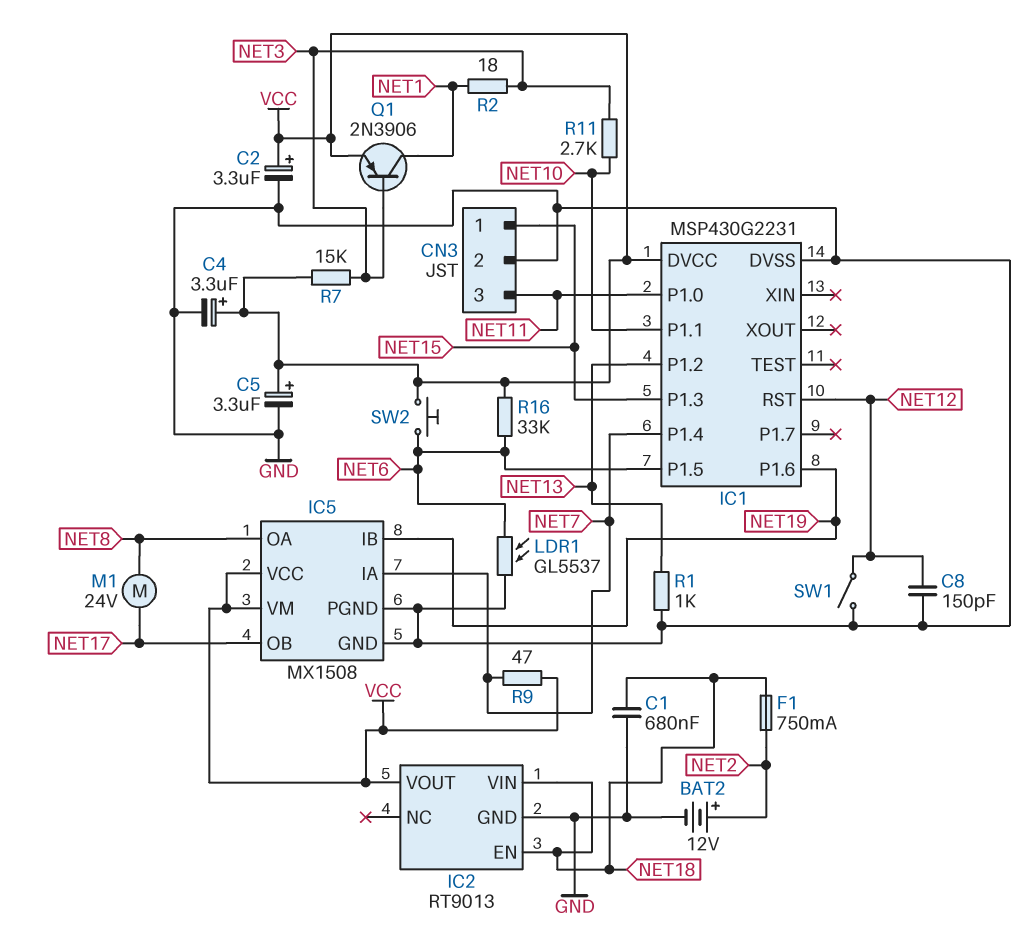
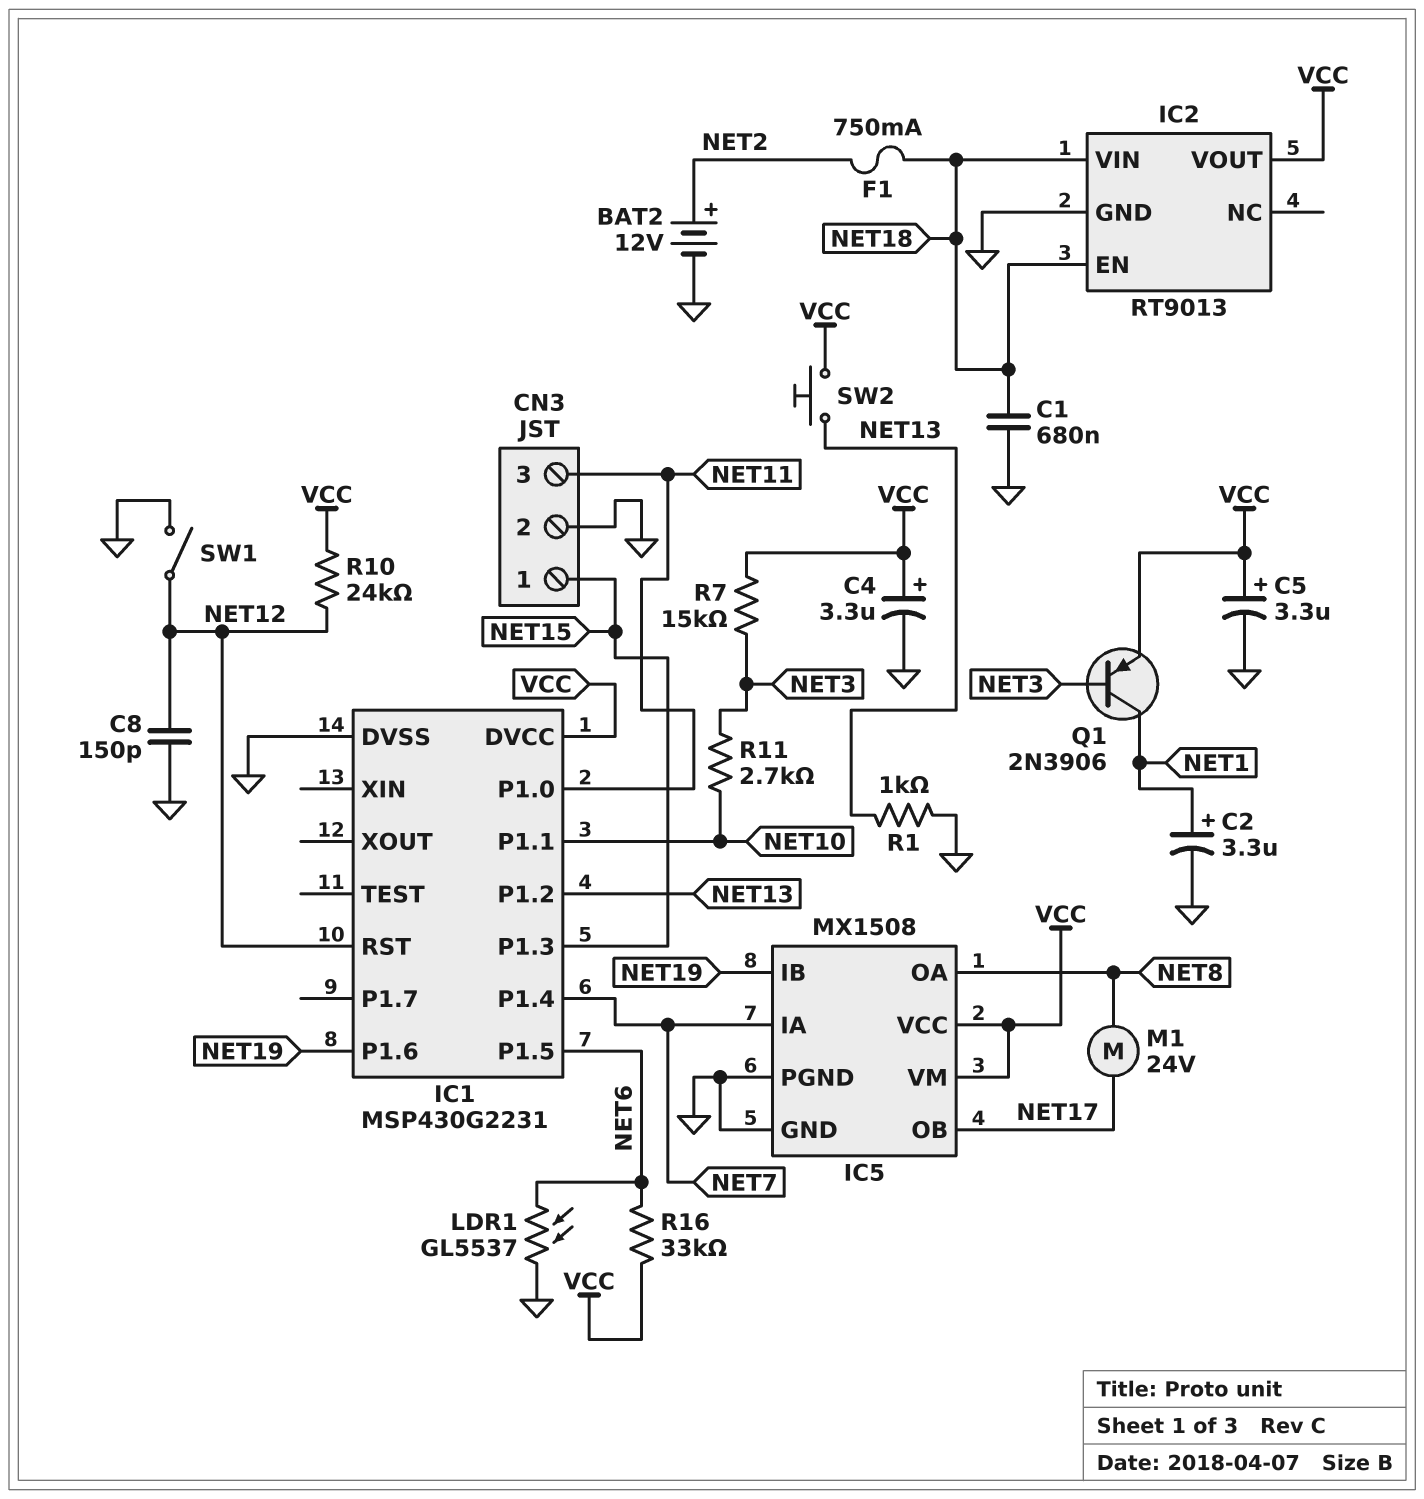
C2: 3.3uF (plus VCC, minus GND) -> 3.3uF (plus NET1, minus GND)
R2: 18 (NET1, NET3) -> none
R9: 47 (NET7, VCC) -> none
R10: none -> 24k (NET12, VCC)
SW2: button (NET6, VCC) -> button (NET13, VCC)

